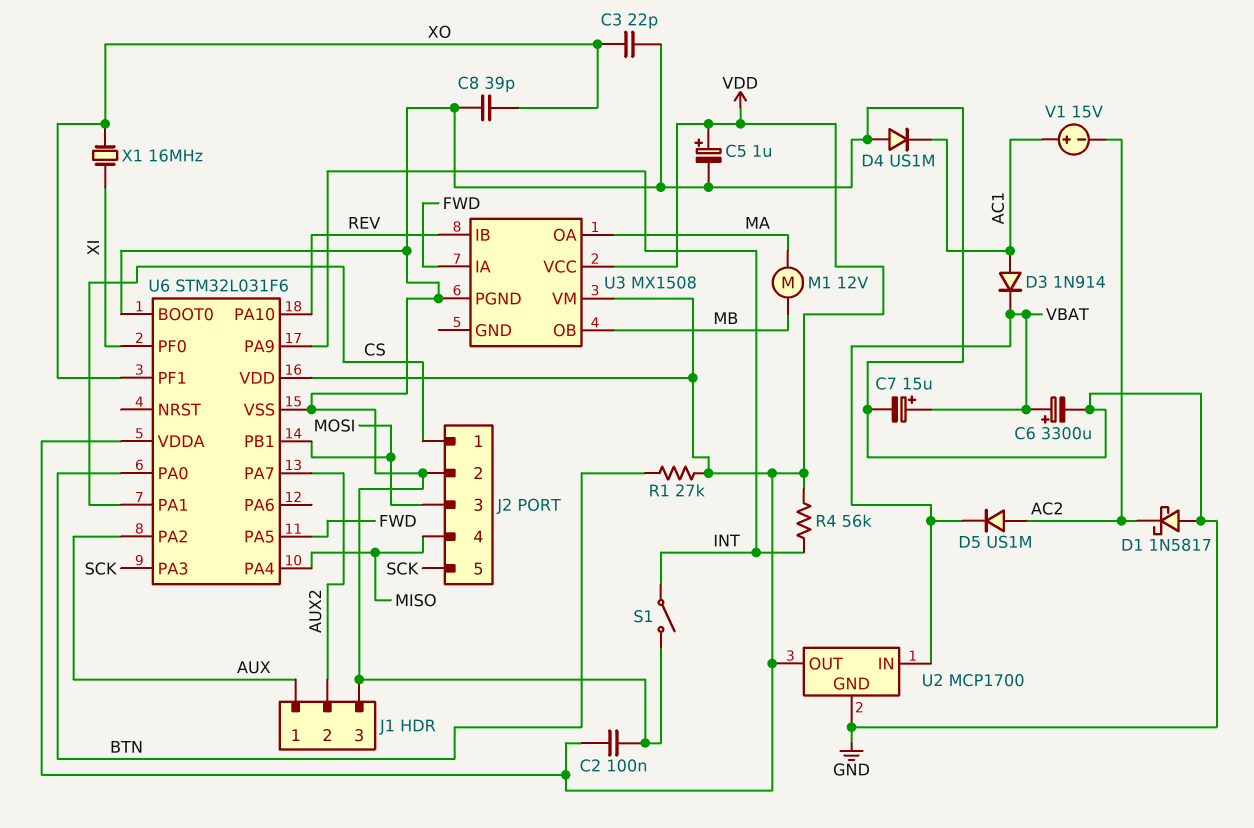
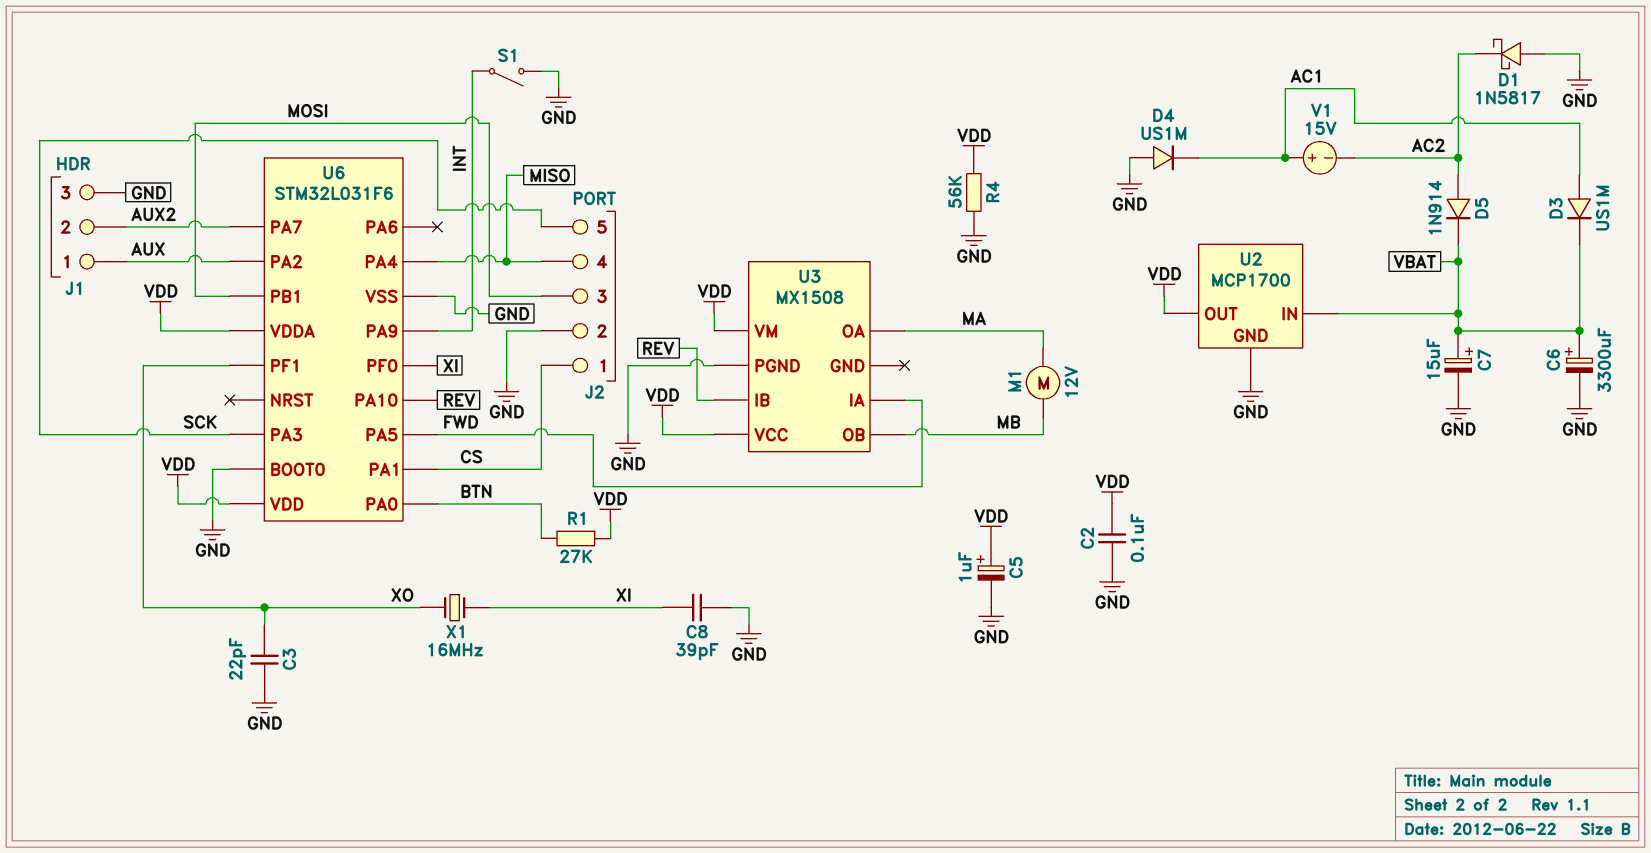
C8: 39pF (GND, XO) -> 39pF (GND, XI)
D3: diode 1N914 (A AC1, K VBAT) -> diode US1M (A AC1, K VBAT)
D5: diode US1M (A AC2, K VBAT) -> diode 1N914 (A AC2, K VBAT)
R4: 56k (INT, VDD) -> 56k (GND, VDD)

